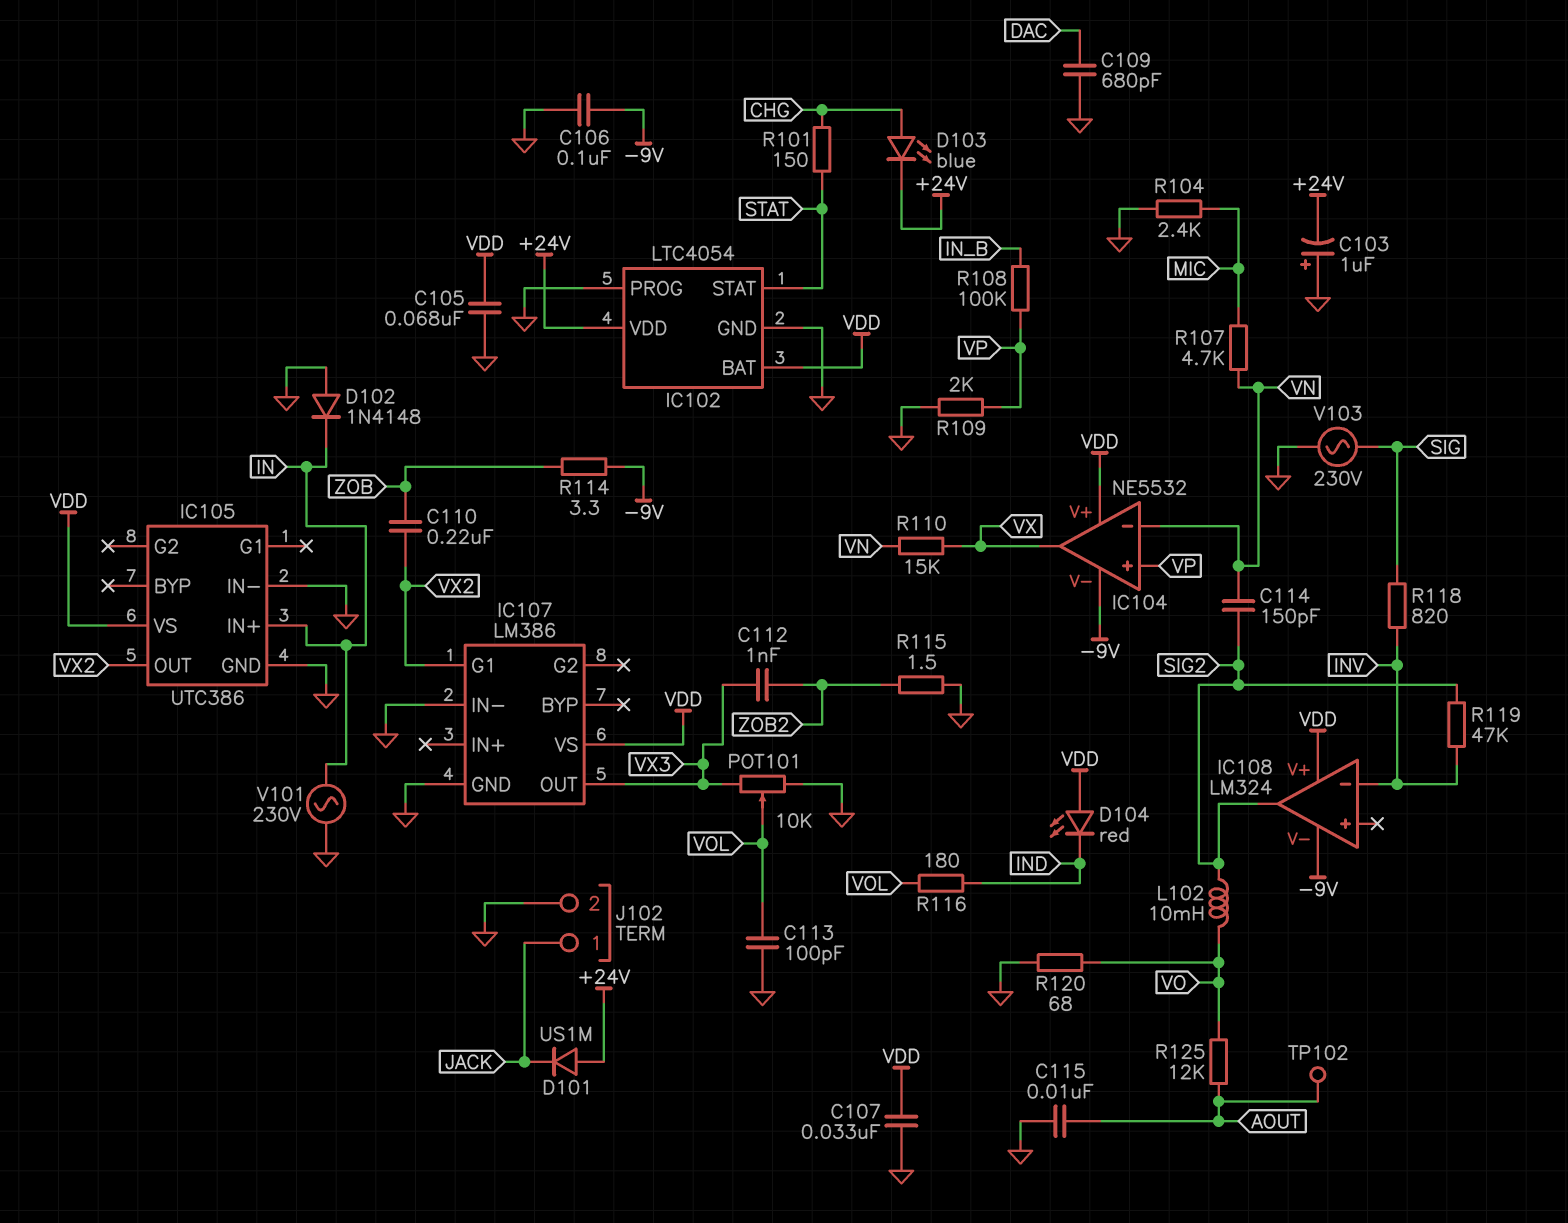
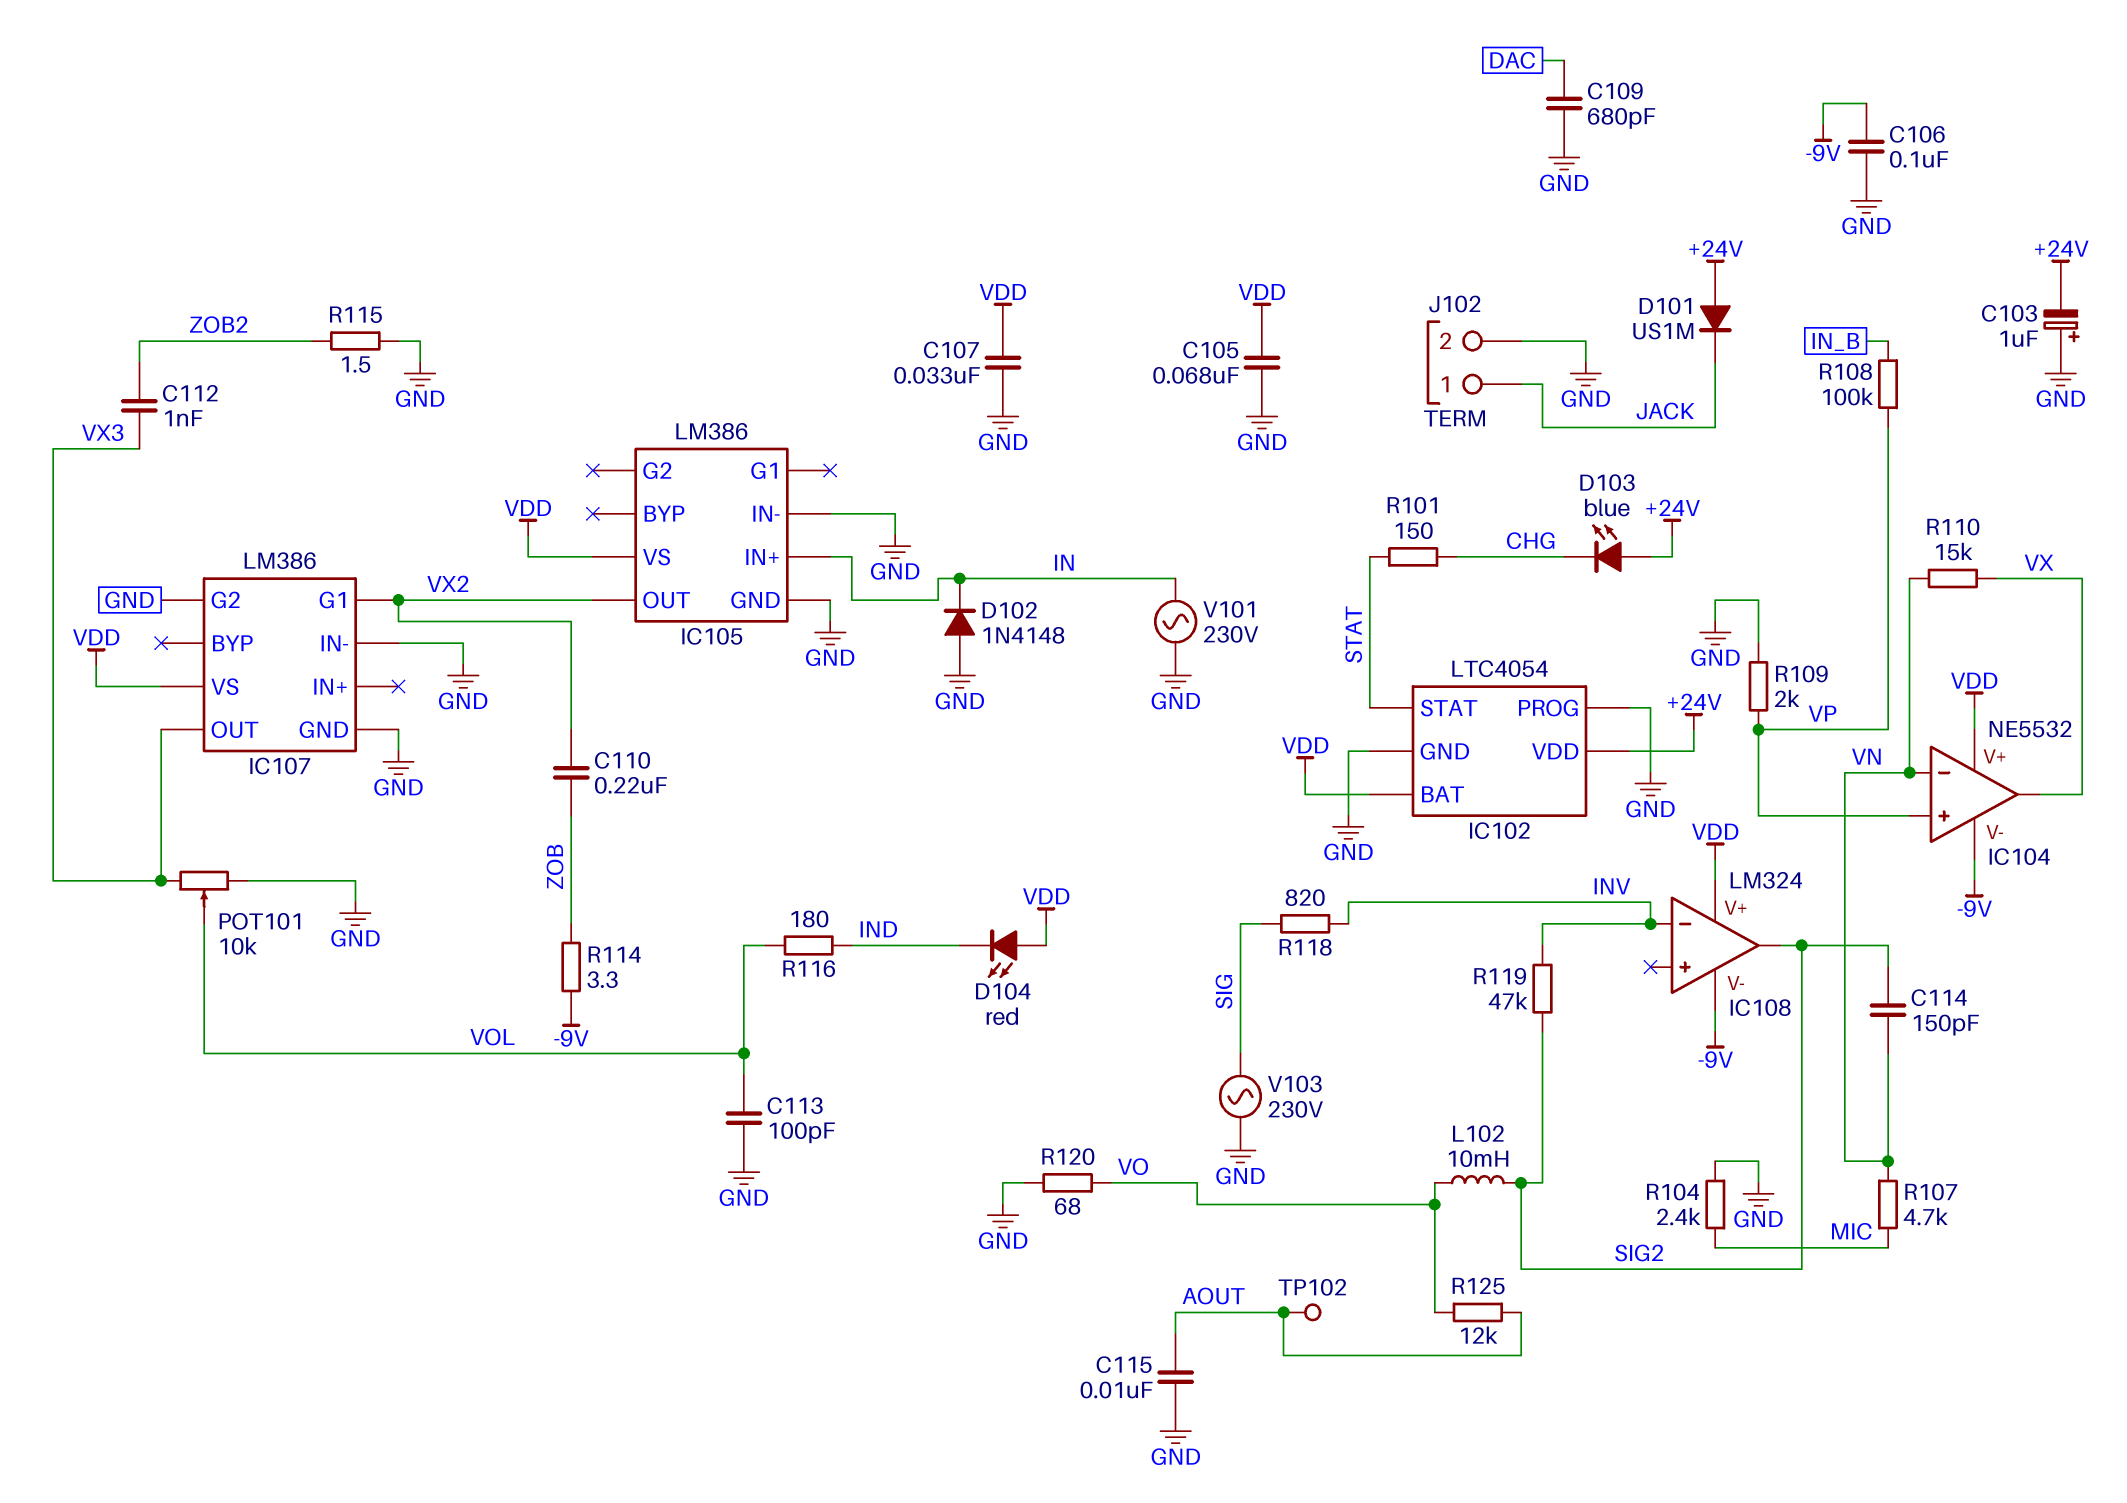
D103: LED blue (A CHG, K +24V) -> LED blue (A +24V, K CHG)
IC105: UTC386 -> LM386
IC107 pin G2: none -> GND

